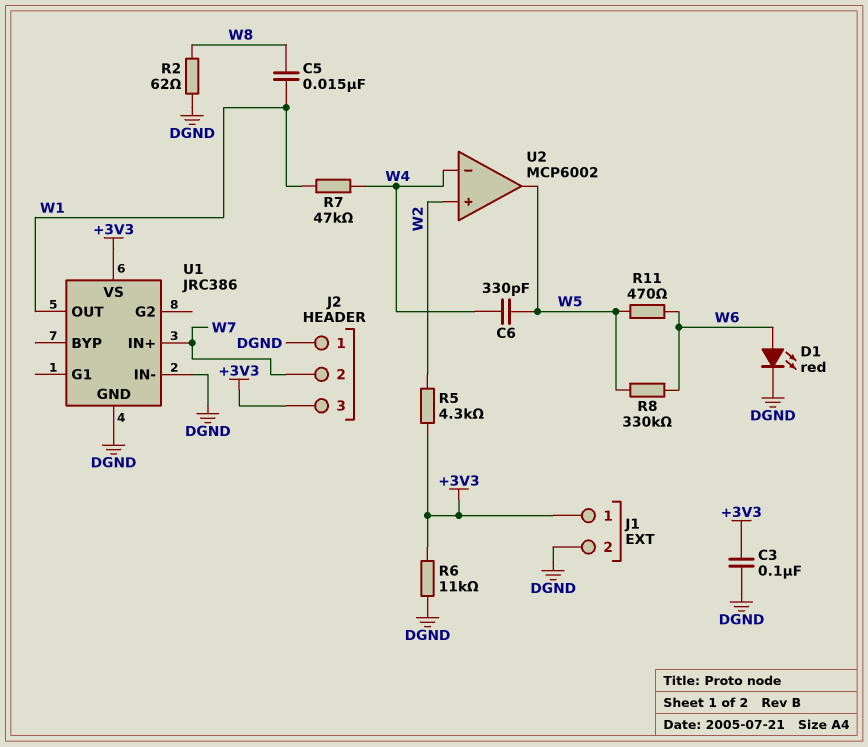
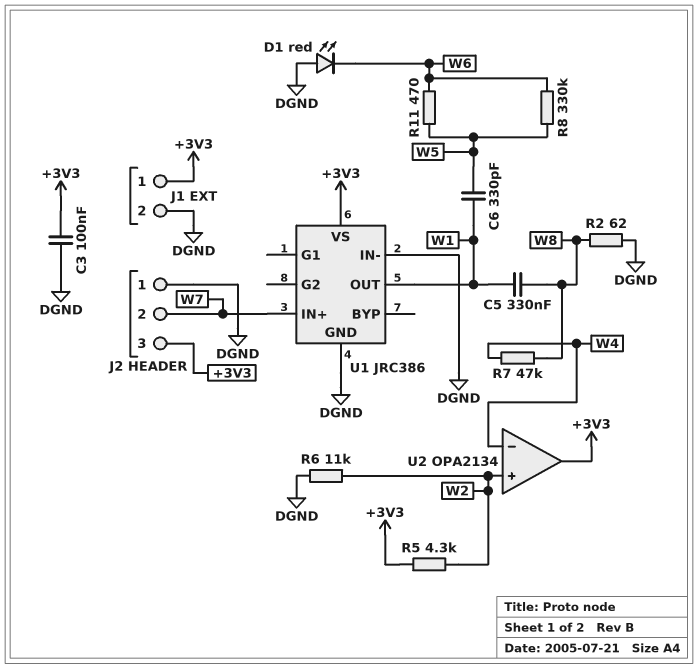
C5: 15nF (W1, W8) -> 330nF (W1, W8)
C6: 330pF (W4, W5) -> 330pF (W1, W5)
D1: LED red (A W6, K DGND) -> LED red (A DGND, K W6)
R6: 11k (+3V3, DGND) -> 11k (DGND, W2)
R7: 47k (W1, W4) -> 47k (W4, W8)
U2: MCP6002 -> OPA2134
U2 pin out: W5 -> +3V3

